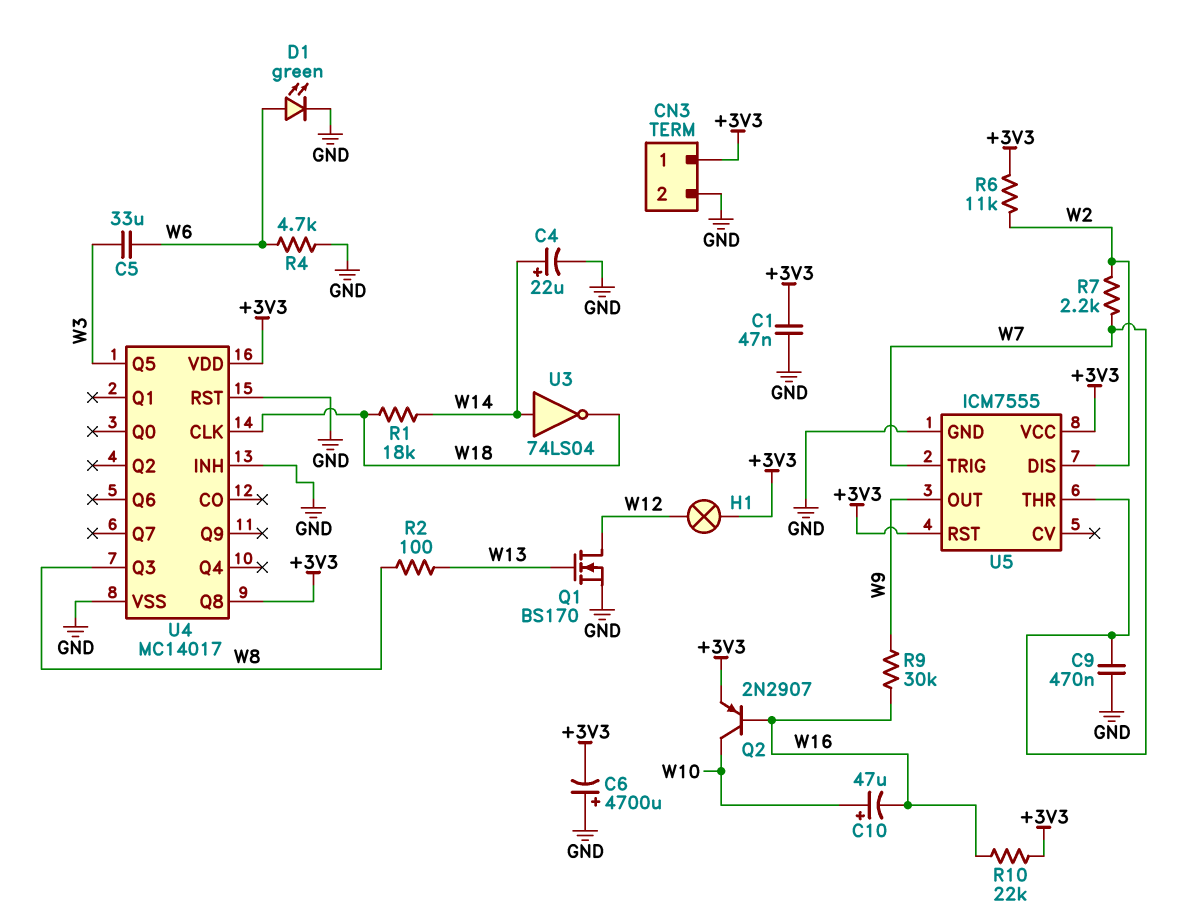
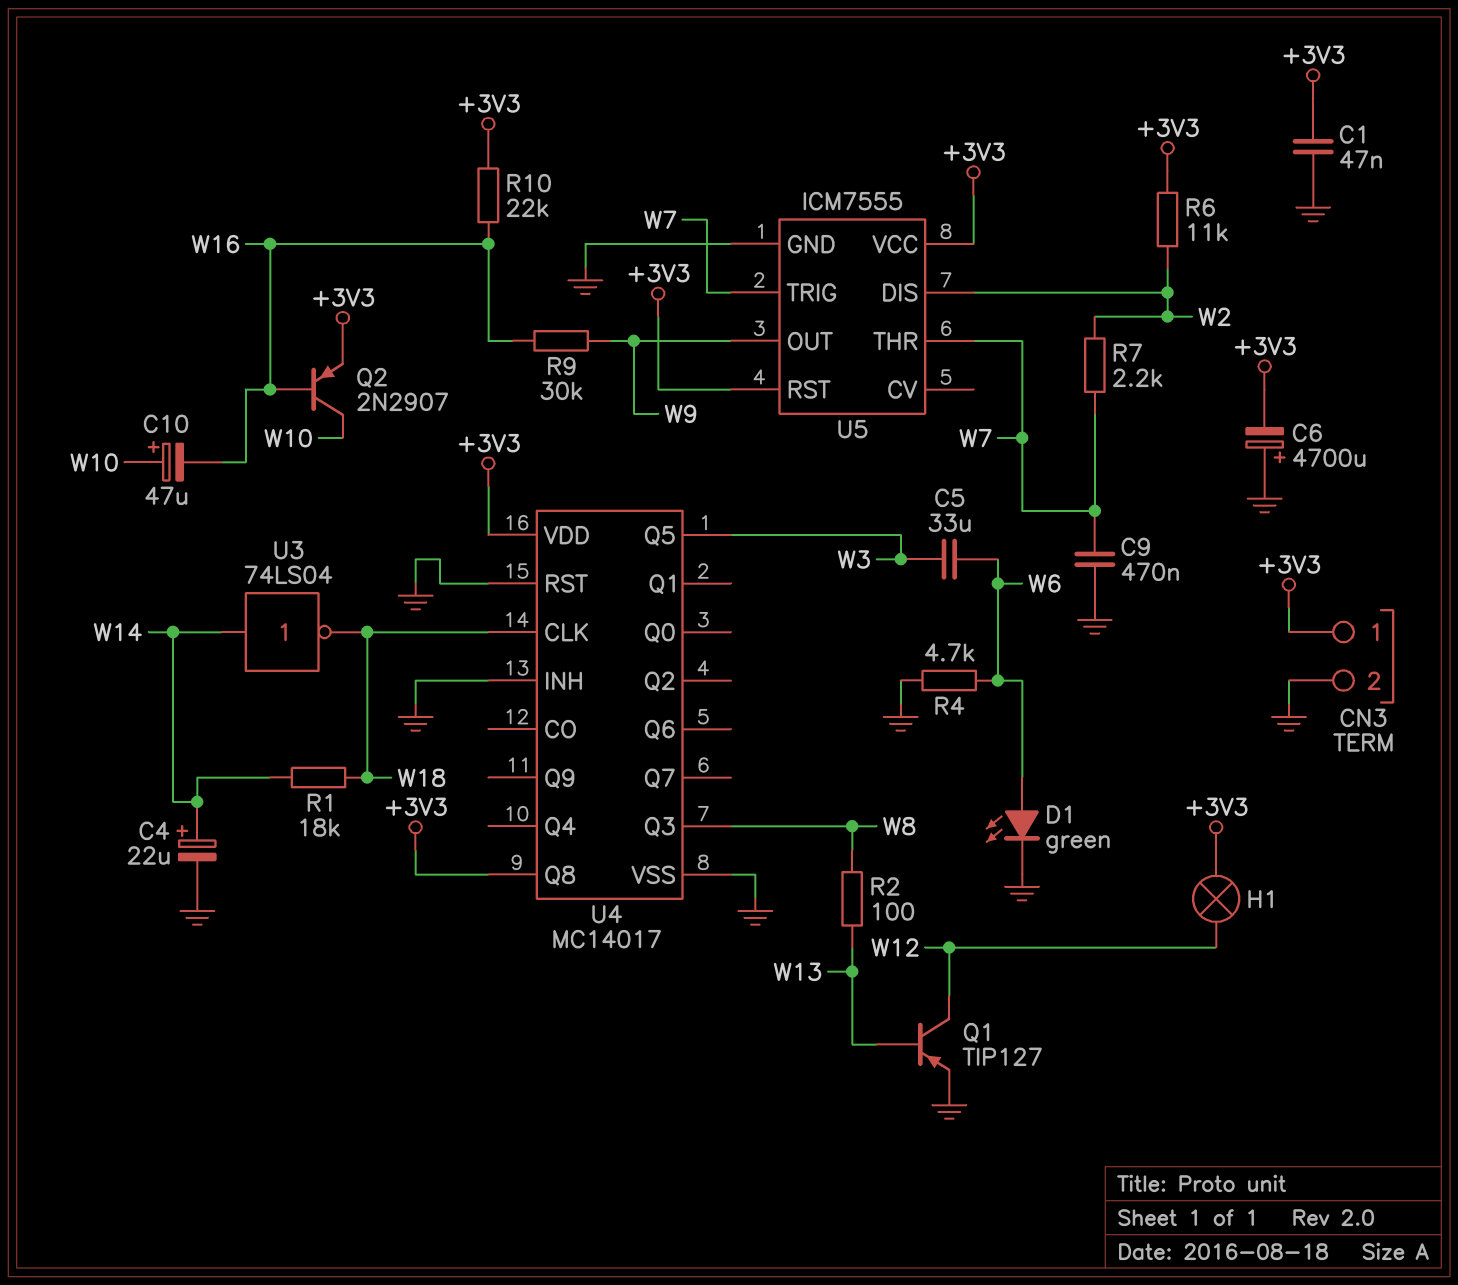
Q1: NMOS BS170 (G W13, D W12, S GND) -> PNP TIP127 (B W13, C W12, E GND)

